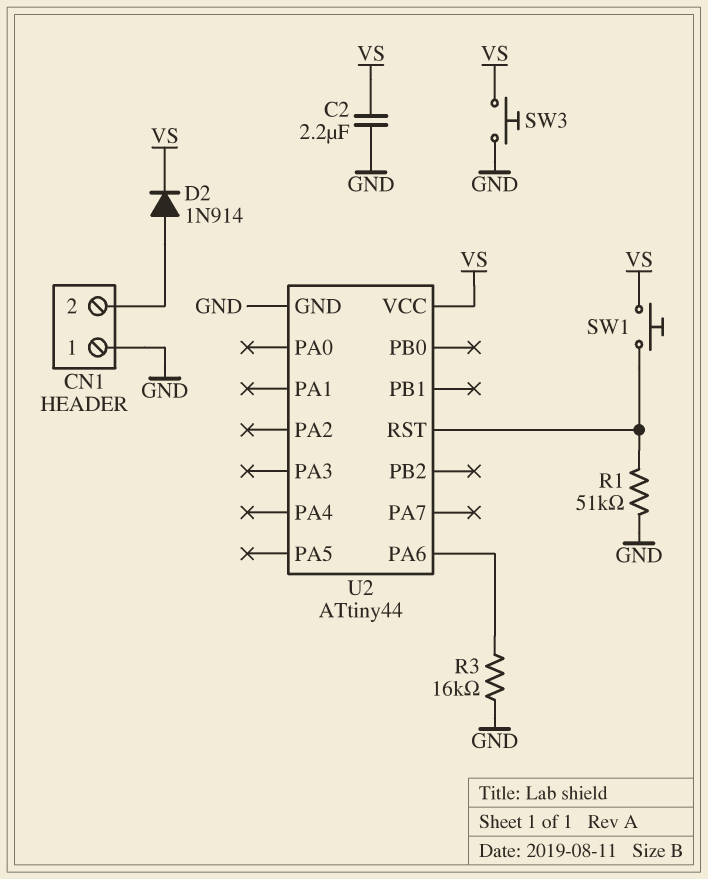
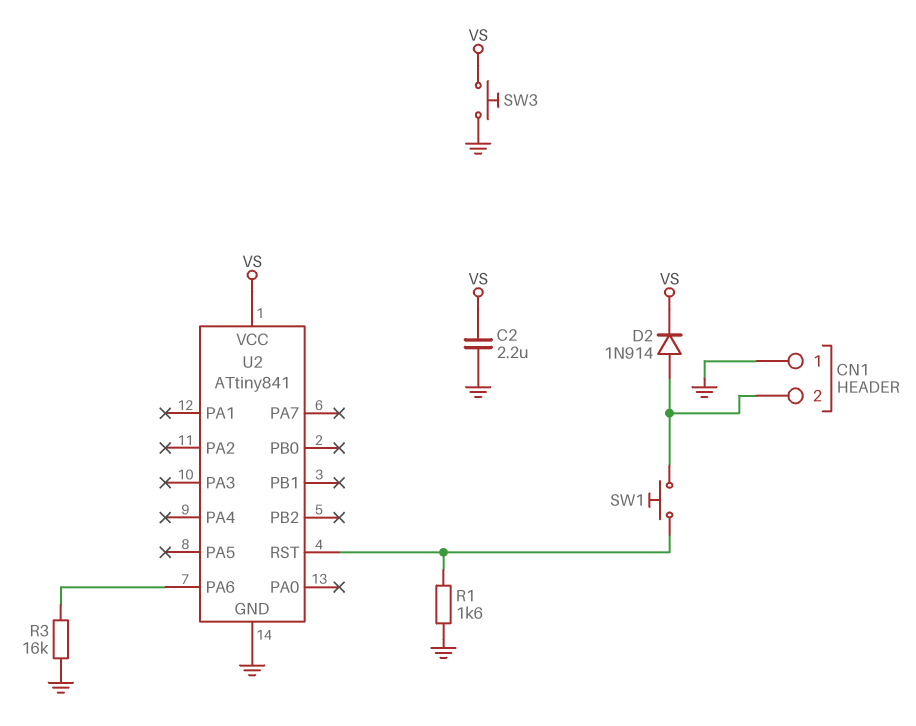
R1: 51k (GND, U2/RST) -> 1.6k (GND, U2/RST)
SW1: button (U2/RST, VS) -> button (CN1/2, U2/RST)
U2: ATtiny44 -> ATtiny841

